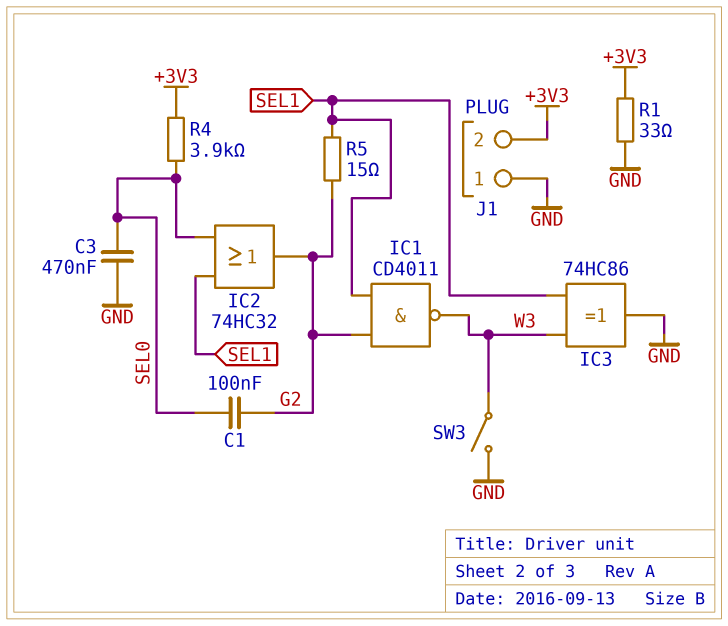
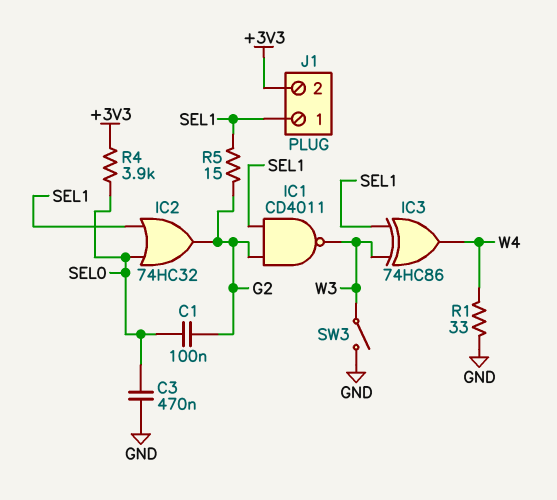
IC3: XOR 74HC86 (in SEL1, in W3, out GND) -> XOR 74HC86 (in SEL1, in W3, out W4)
J1 pin 1: GND -> SEL1
R1: 33 (+3V3, GND) -> 33 (GND, W4)

